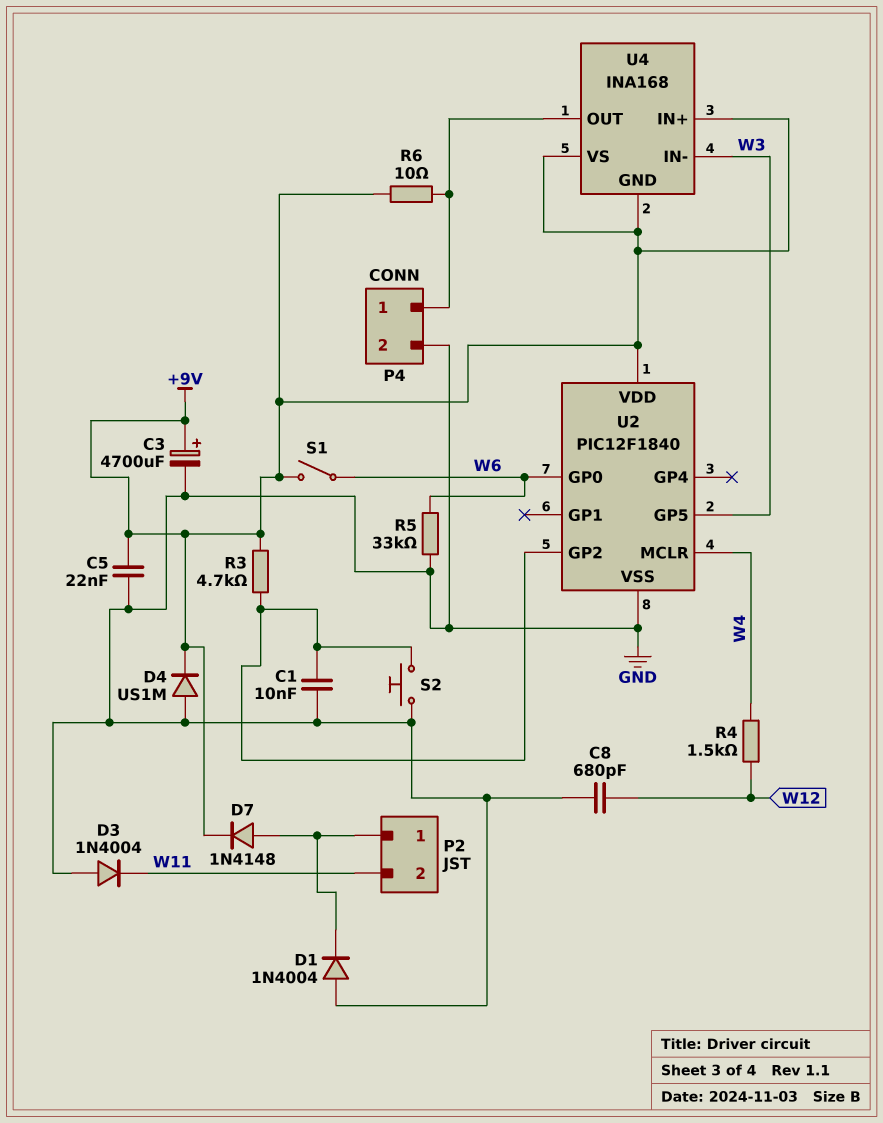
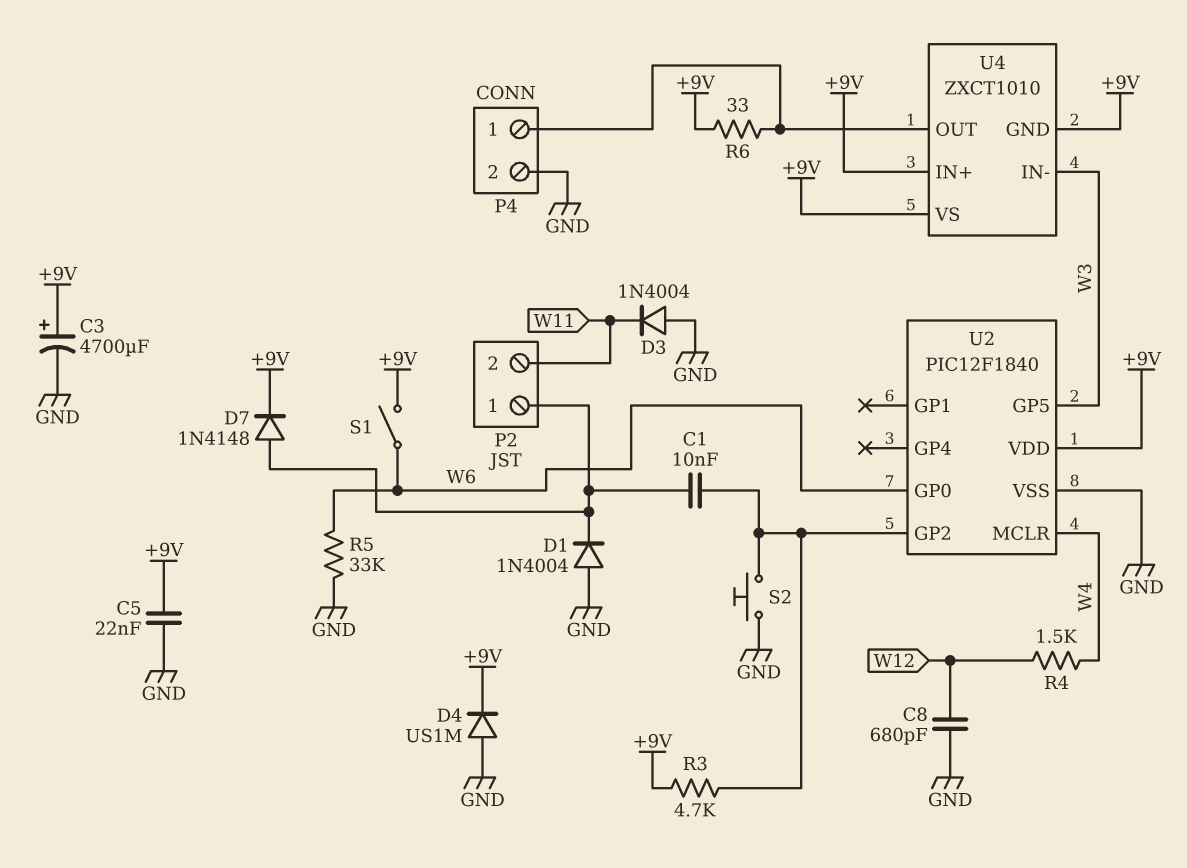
C1: 10nF (GND, U2/GP2) -> 10nF (P2/1, U2/GP2)
R6: 10 (+9V, P4/1) -> 33 (+9V, P4/1)
U4: INA168 -> ZXCT1010

